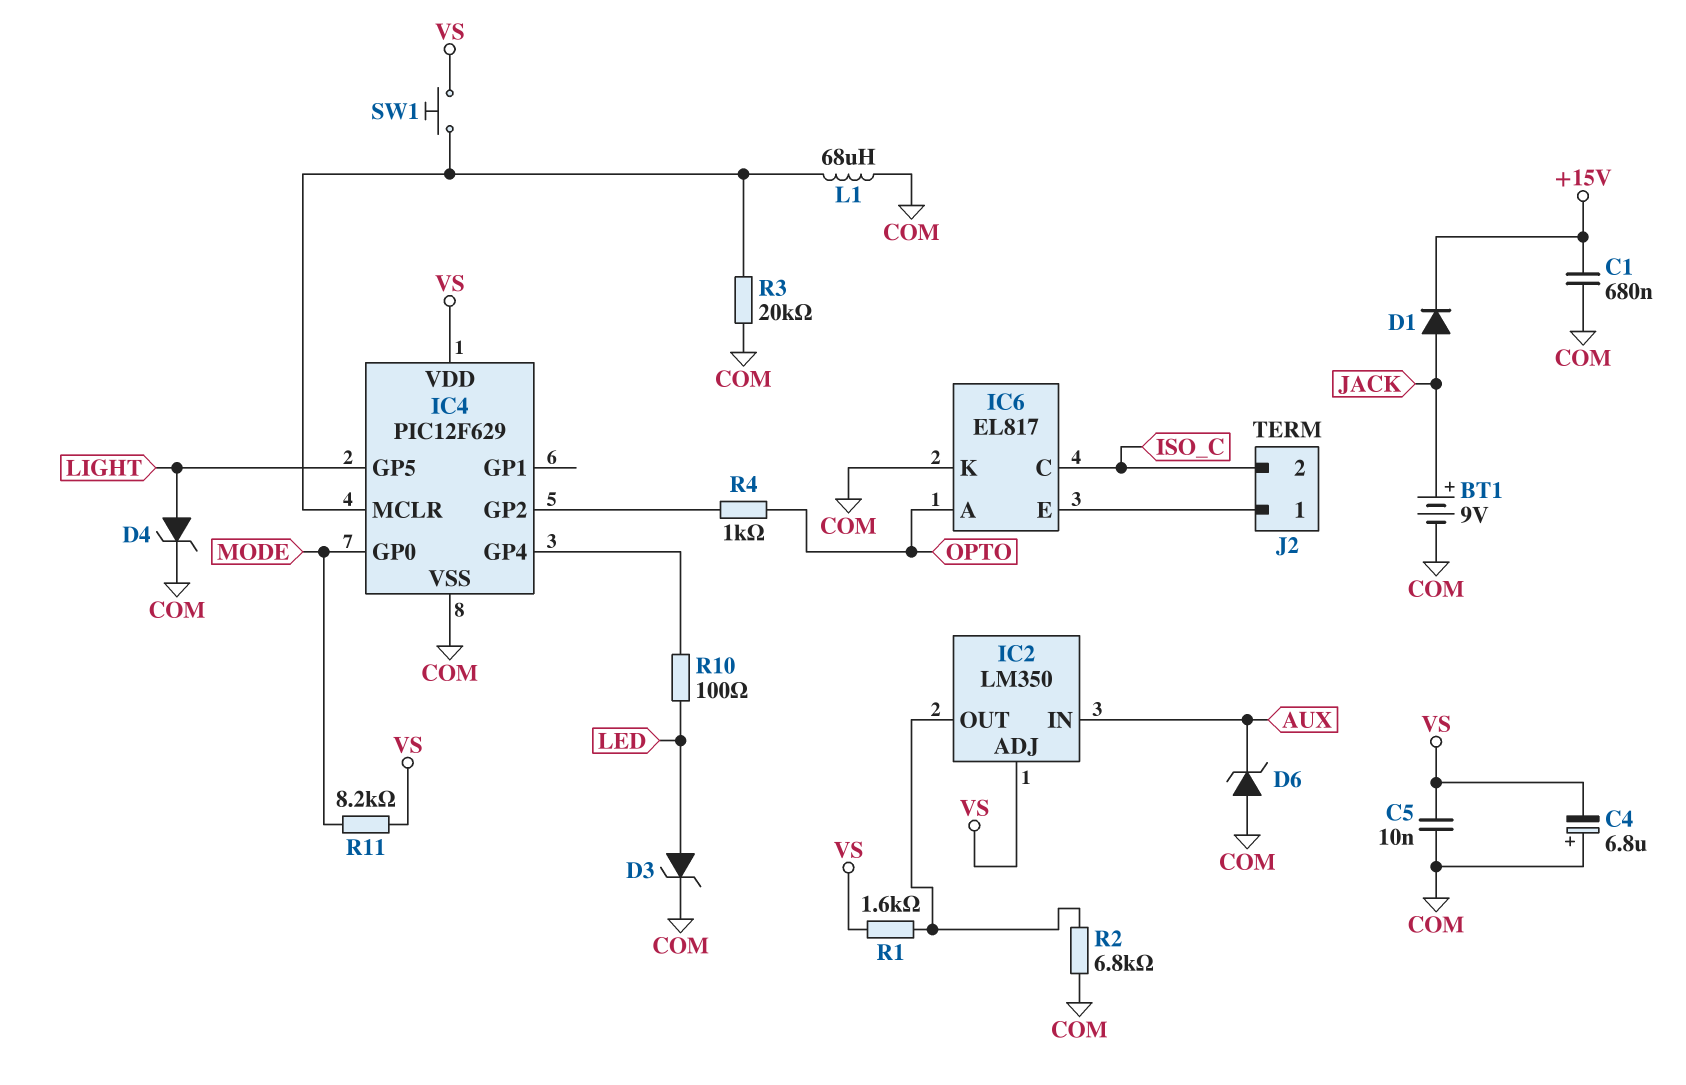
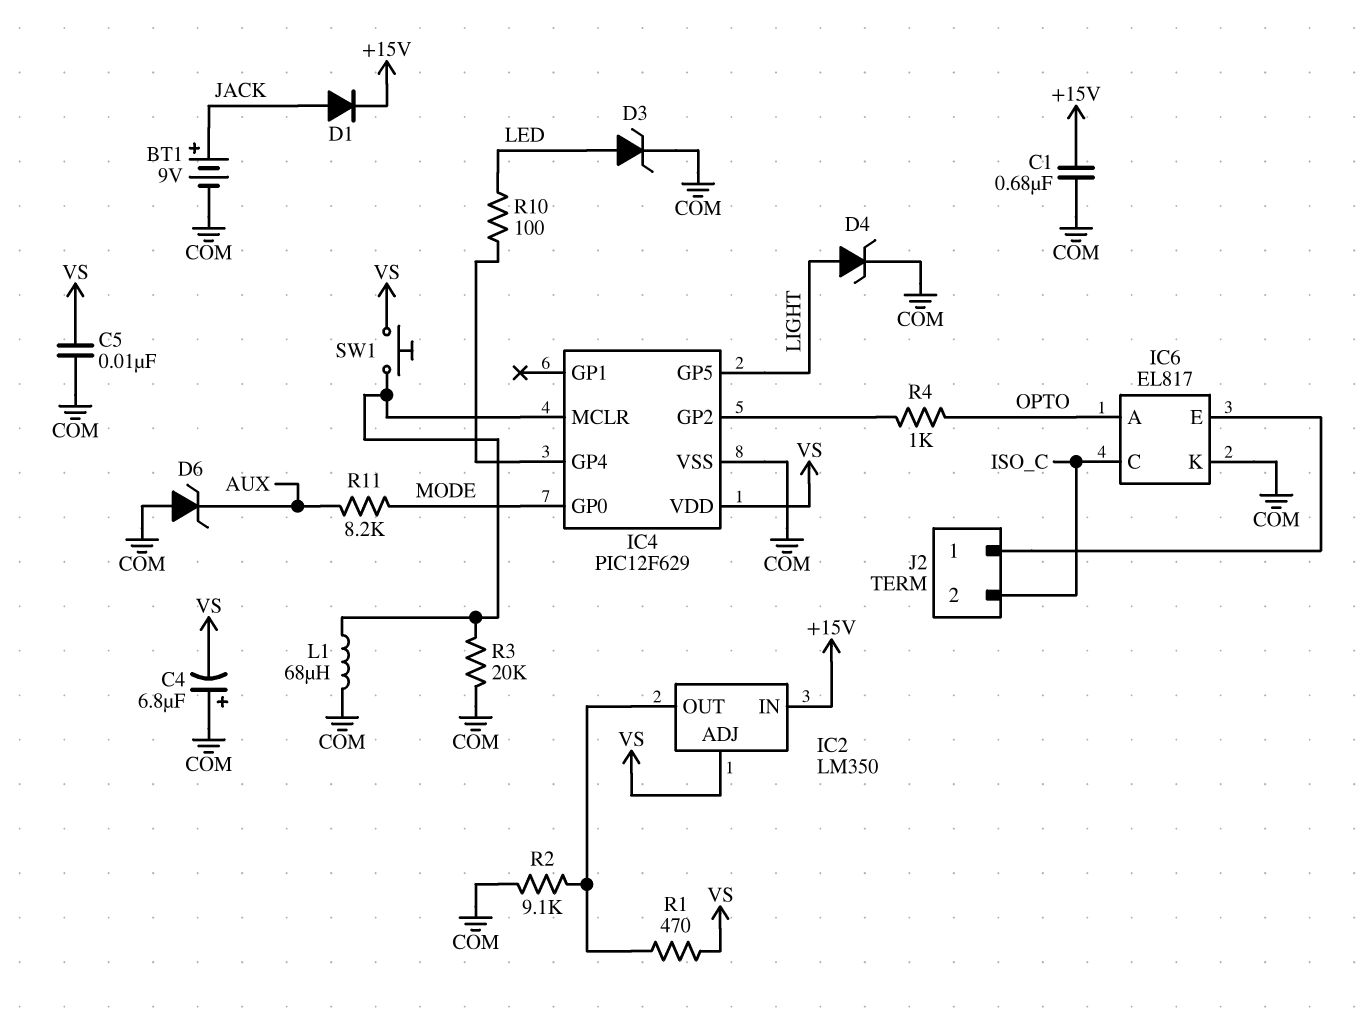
IC2 pin IN: AUX -> +15V
R1: 1.6k (IC2/OUT, VS) -> 470 (IC2/OUT, VS)
R2: 6.8k (COM, IC2/OUT) -> 9.1k (COM, IC2/OUT)
R11: 8.2k (MODE, VS) -> 8.2k (AUX, MODE)

